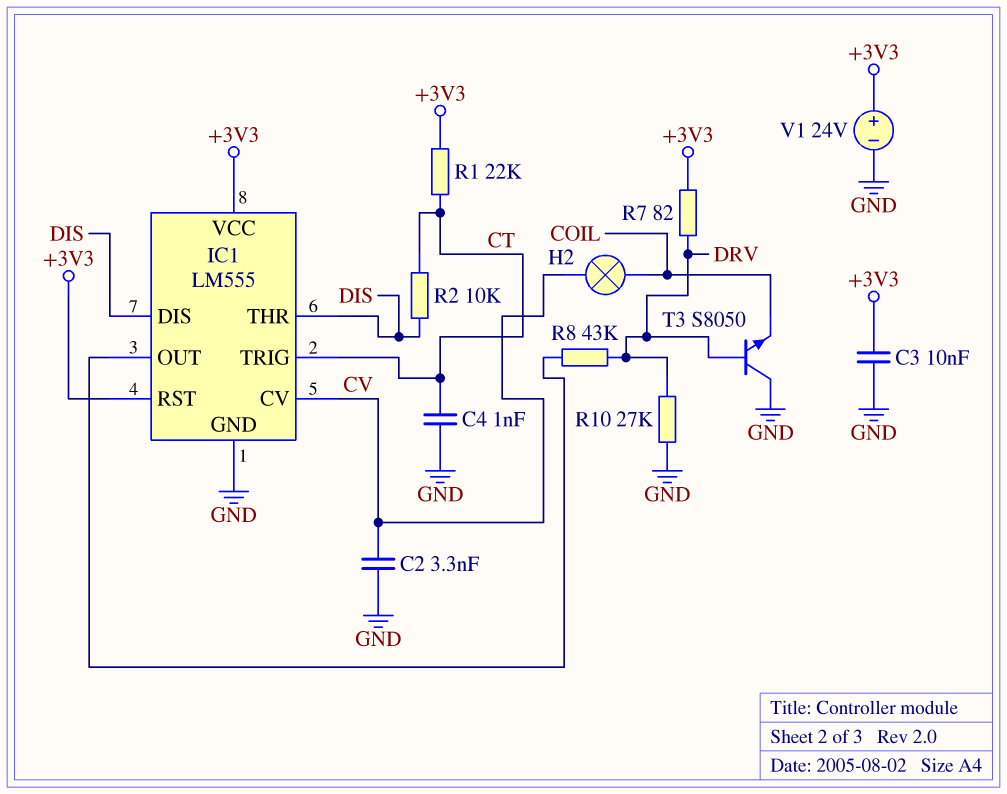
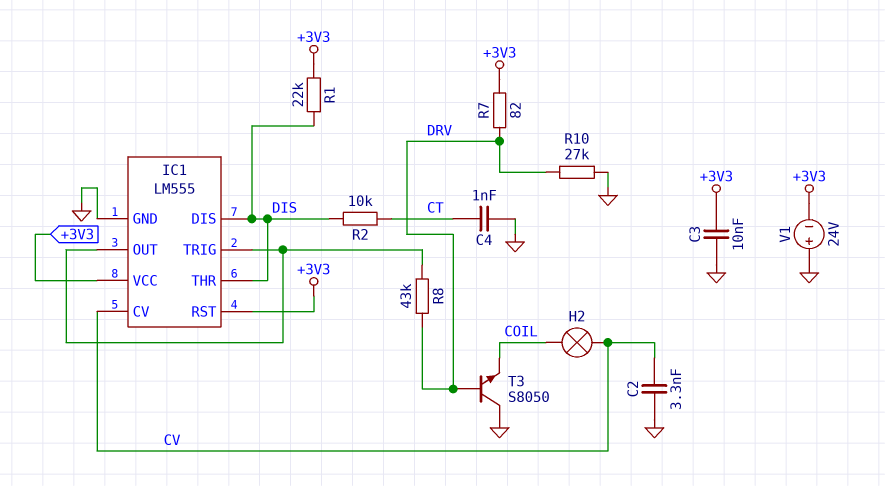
IC1 pin TRIG: CT -> IC1/OUT
R1: 22k (+3V3, CT) -> 22k (+3V3, DIS)
V1: 24V (plus +3V3, minus GND) -> 24V (plus GND, minus +3V3)

